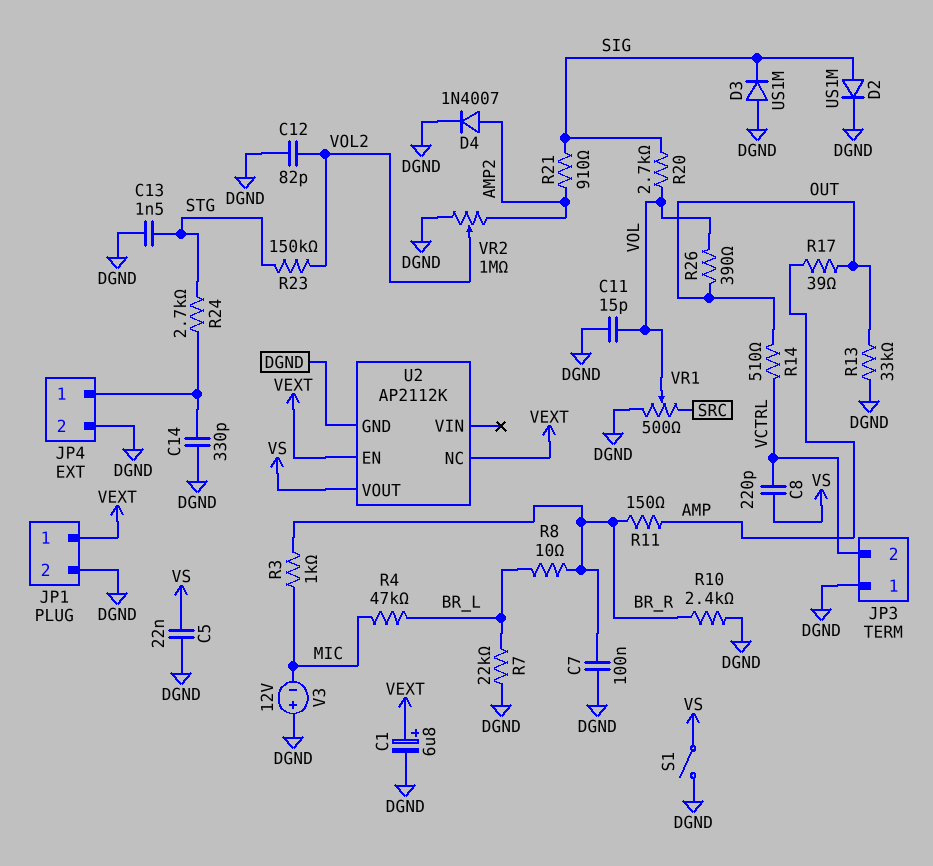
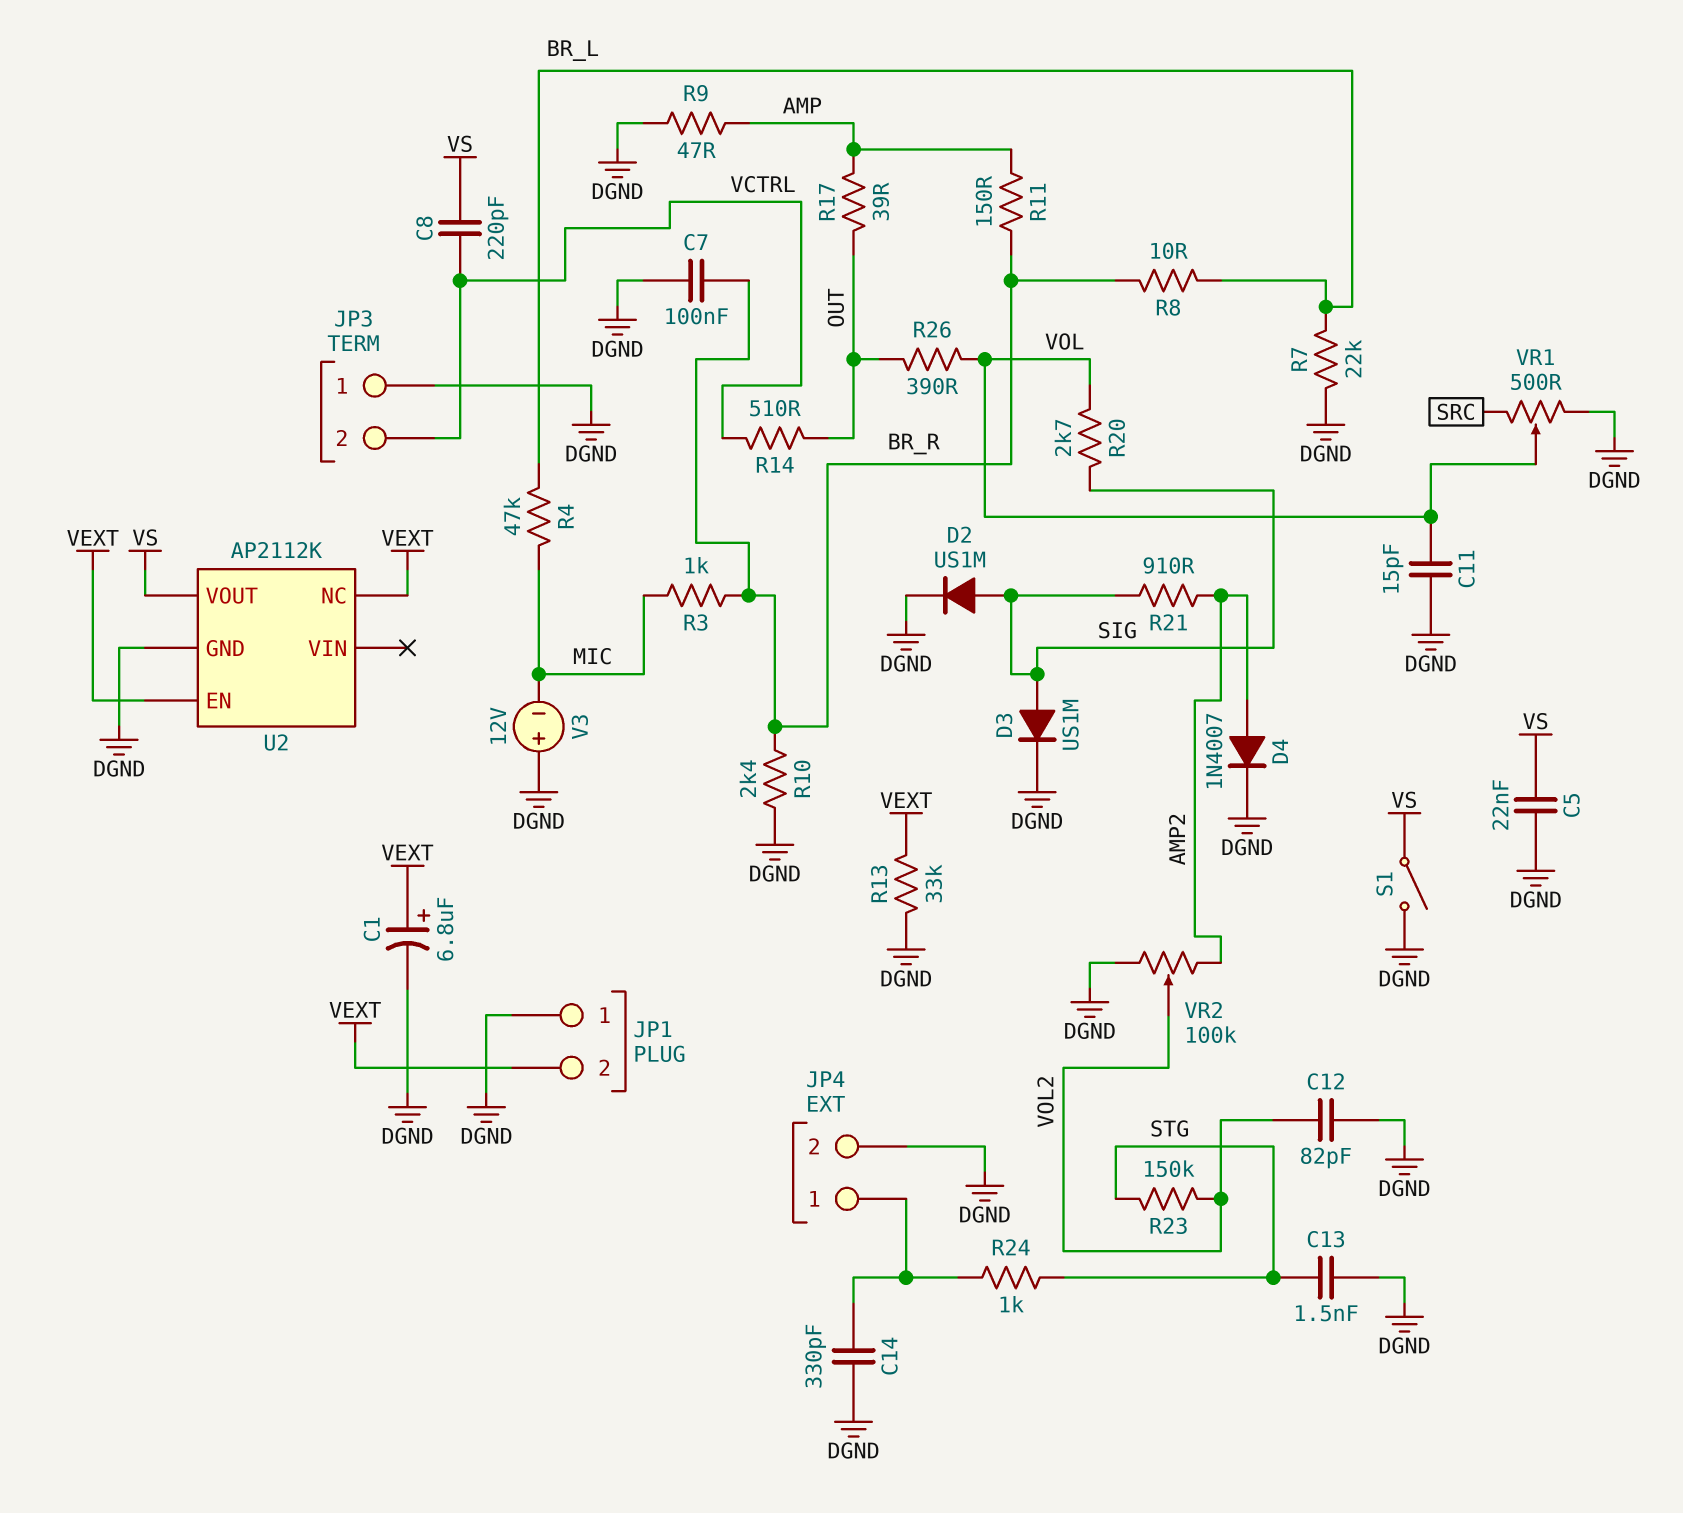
D3: diode US1M (A DGND, K SIG) -> diode US1M (A SIG, K DGND)
JP1 pin 1: VEXT -> DGND
JP1 pin 2: DGND -> VEXT
R9: none -> 47 (AMP, DGND)
R13: 33k (DGND, OUT) -> 33k (DGND, VEXT)
R24: 2.7k (JP4/1, STG) -> 1k (JP4/1, STG)
VR2: 1M (AMP2, DGND, wiper VOL2) -> 100k (AMP2, DGND, wiper VOL2)

